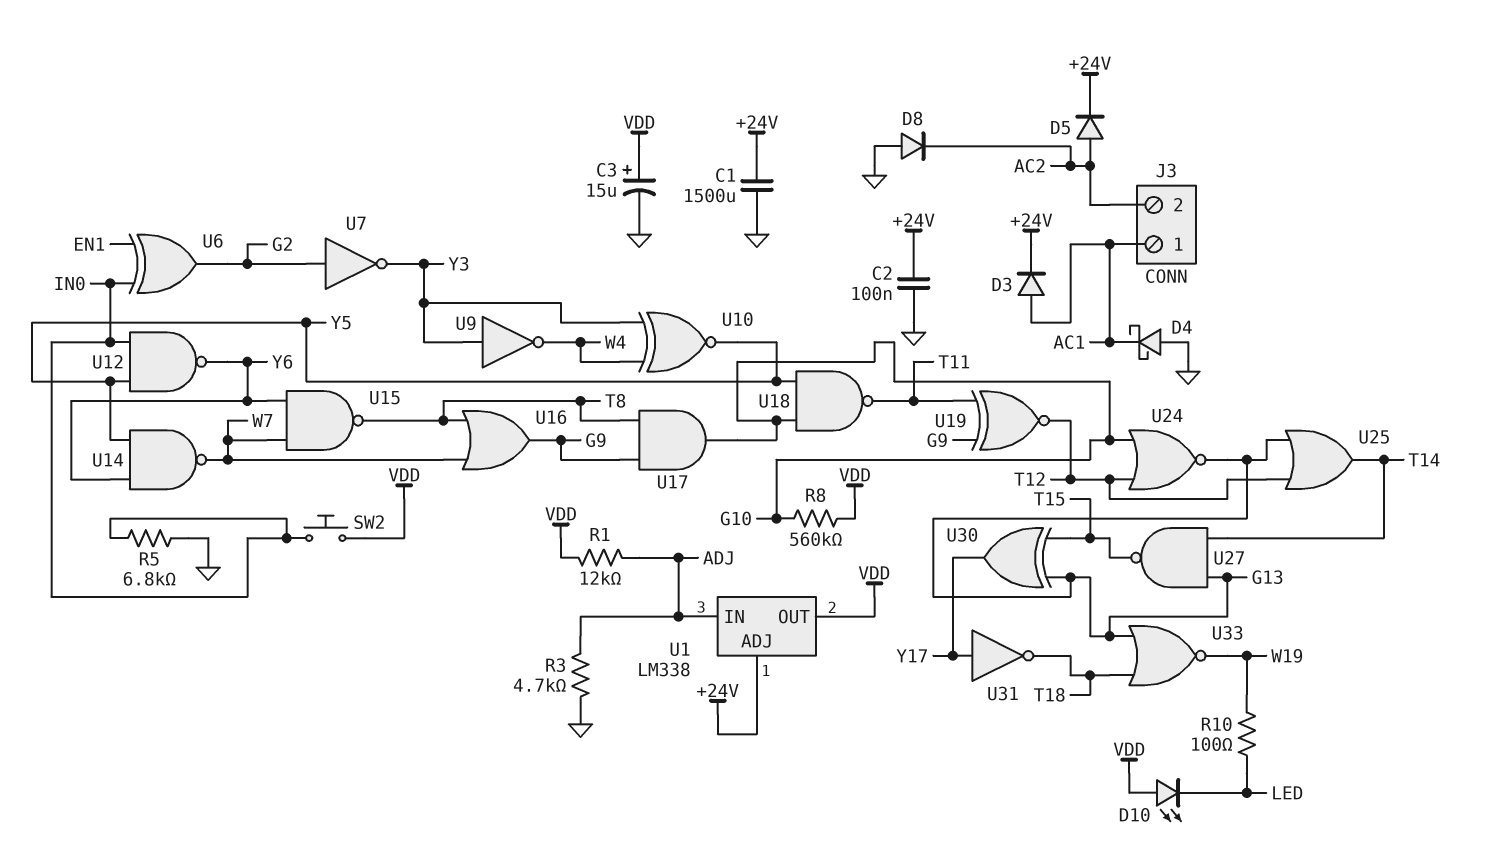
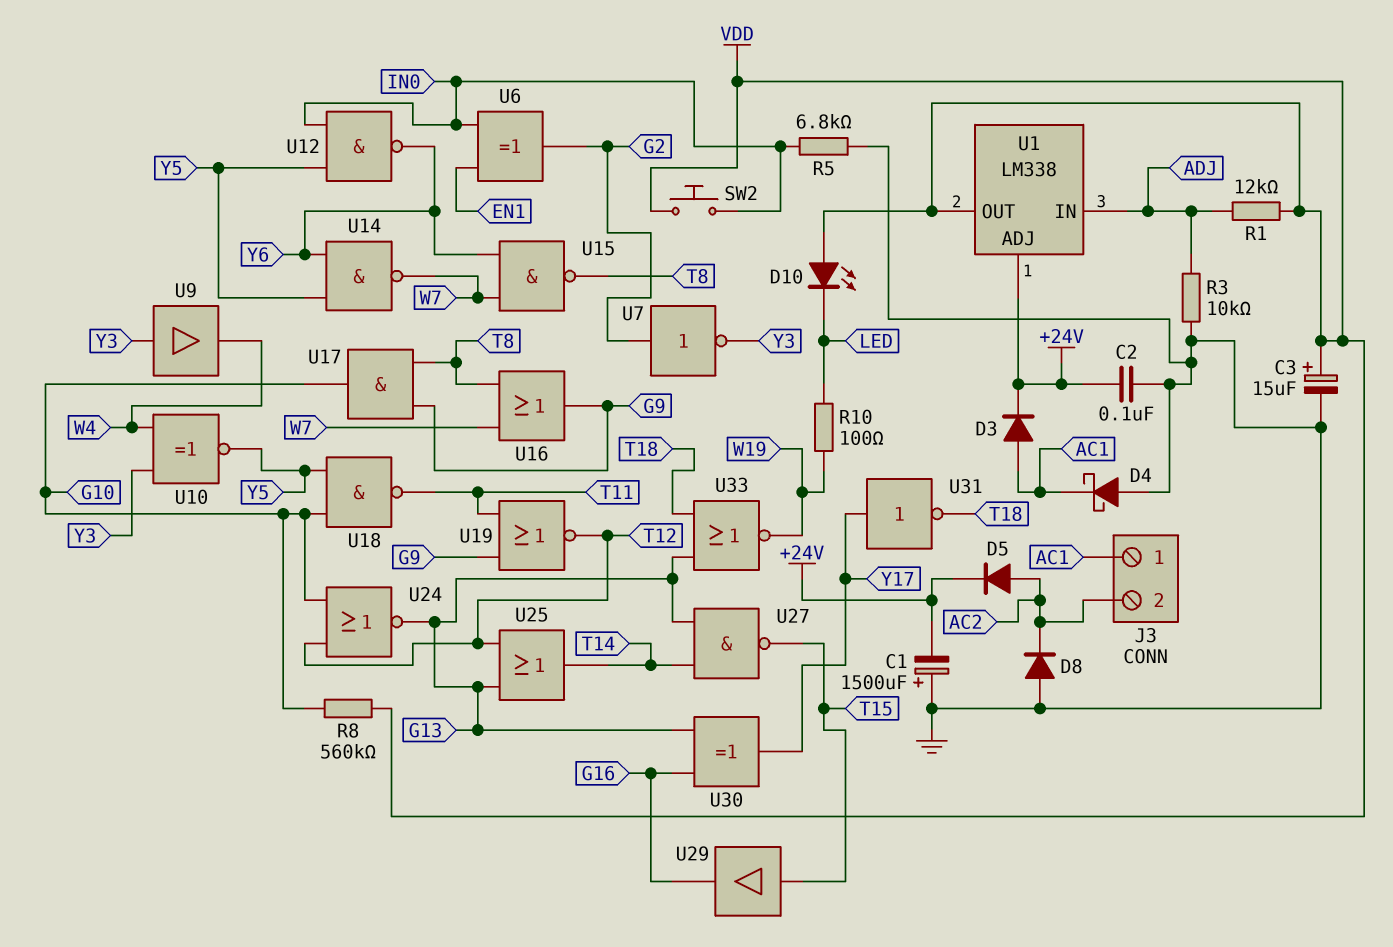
C1: 1500uF (+24V, GND) -> 1500uF (plus GND, minus +24V)
R3: 4.7k (ADJ, GND) -> 10k (ADJ, GND)
U9: NOT (in Y3, out W4) -> buffer (in Y3, out W4)
U19: XNOR (in G9, in T11, out T12) -> NOR (in G9, in T11, out T12)
U29: none -> buffer (in T15, out G16)
U30: XOR (in G13, in T15, out Y17) -> XOR (in G13, in G16, out Y17)

